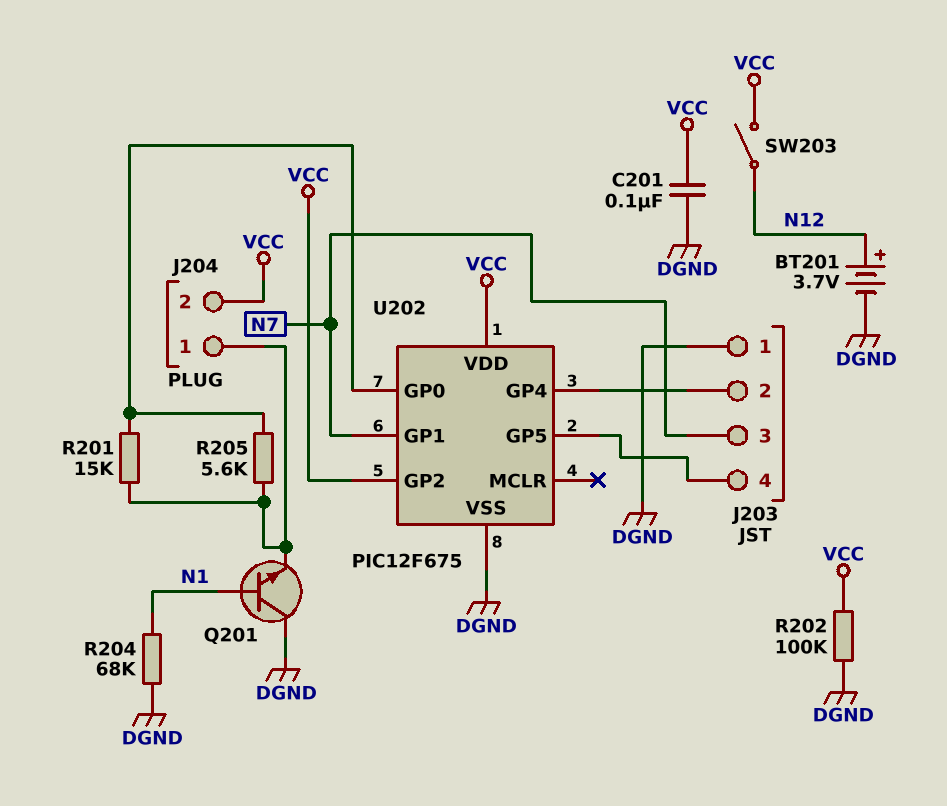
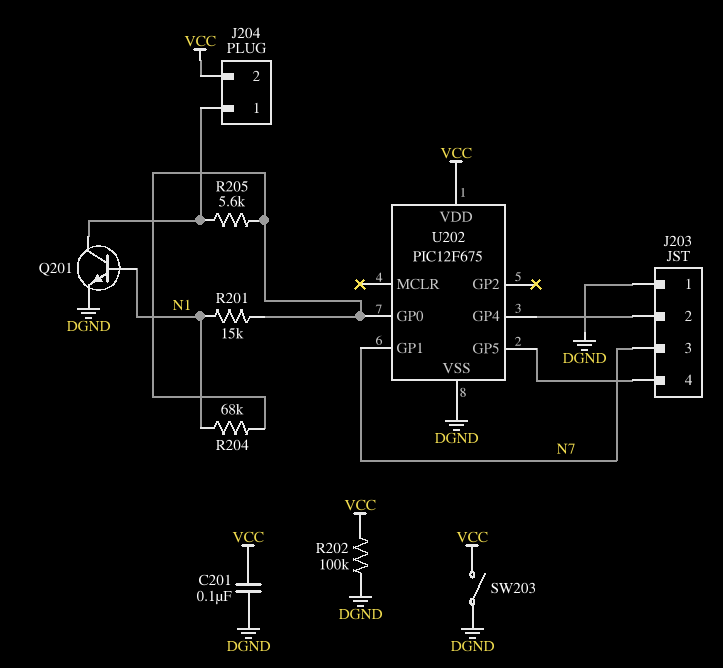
BT201: 3.7V (plus N12, minus DGND) -> none
Q201: NPN (B N1, C DGND, E J204/1) -> NPN (B N1, C J204/1, E DGND)
R201: 15k (J204/1, U202/GP0) -> 15k (N1, U202/GP0)
R204: 68k (DGND, N1) -> 68k (N1, U202/GP0)
SW203: switch (N12, VCC) -> switch (DGND, VCC)
U202 pin GP2: VCC -> none

